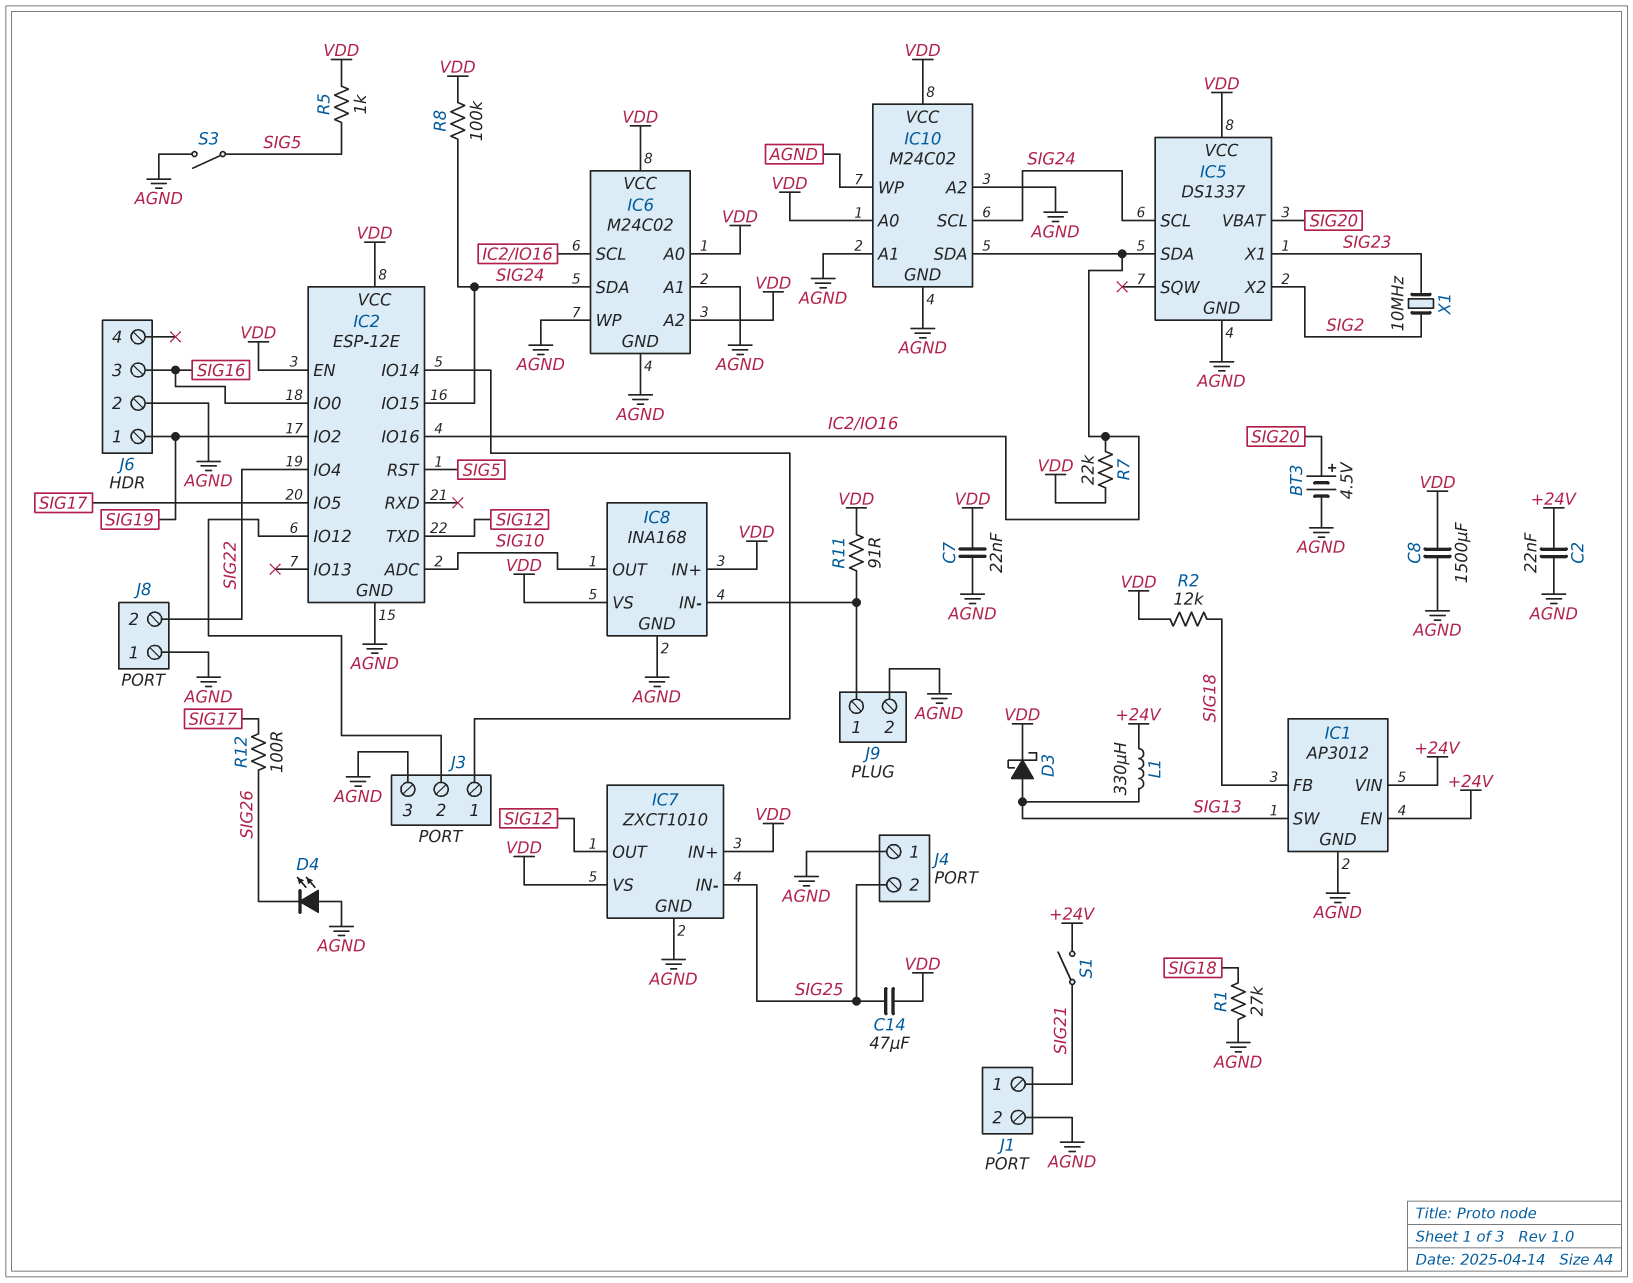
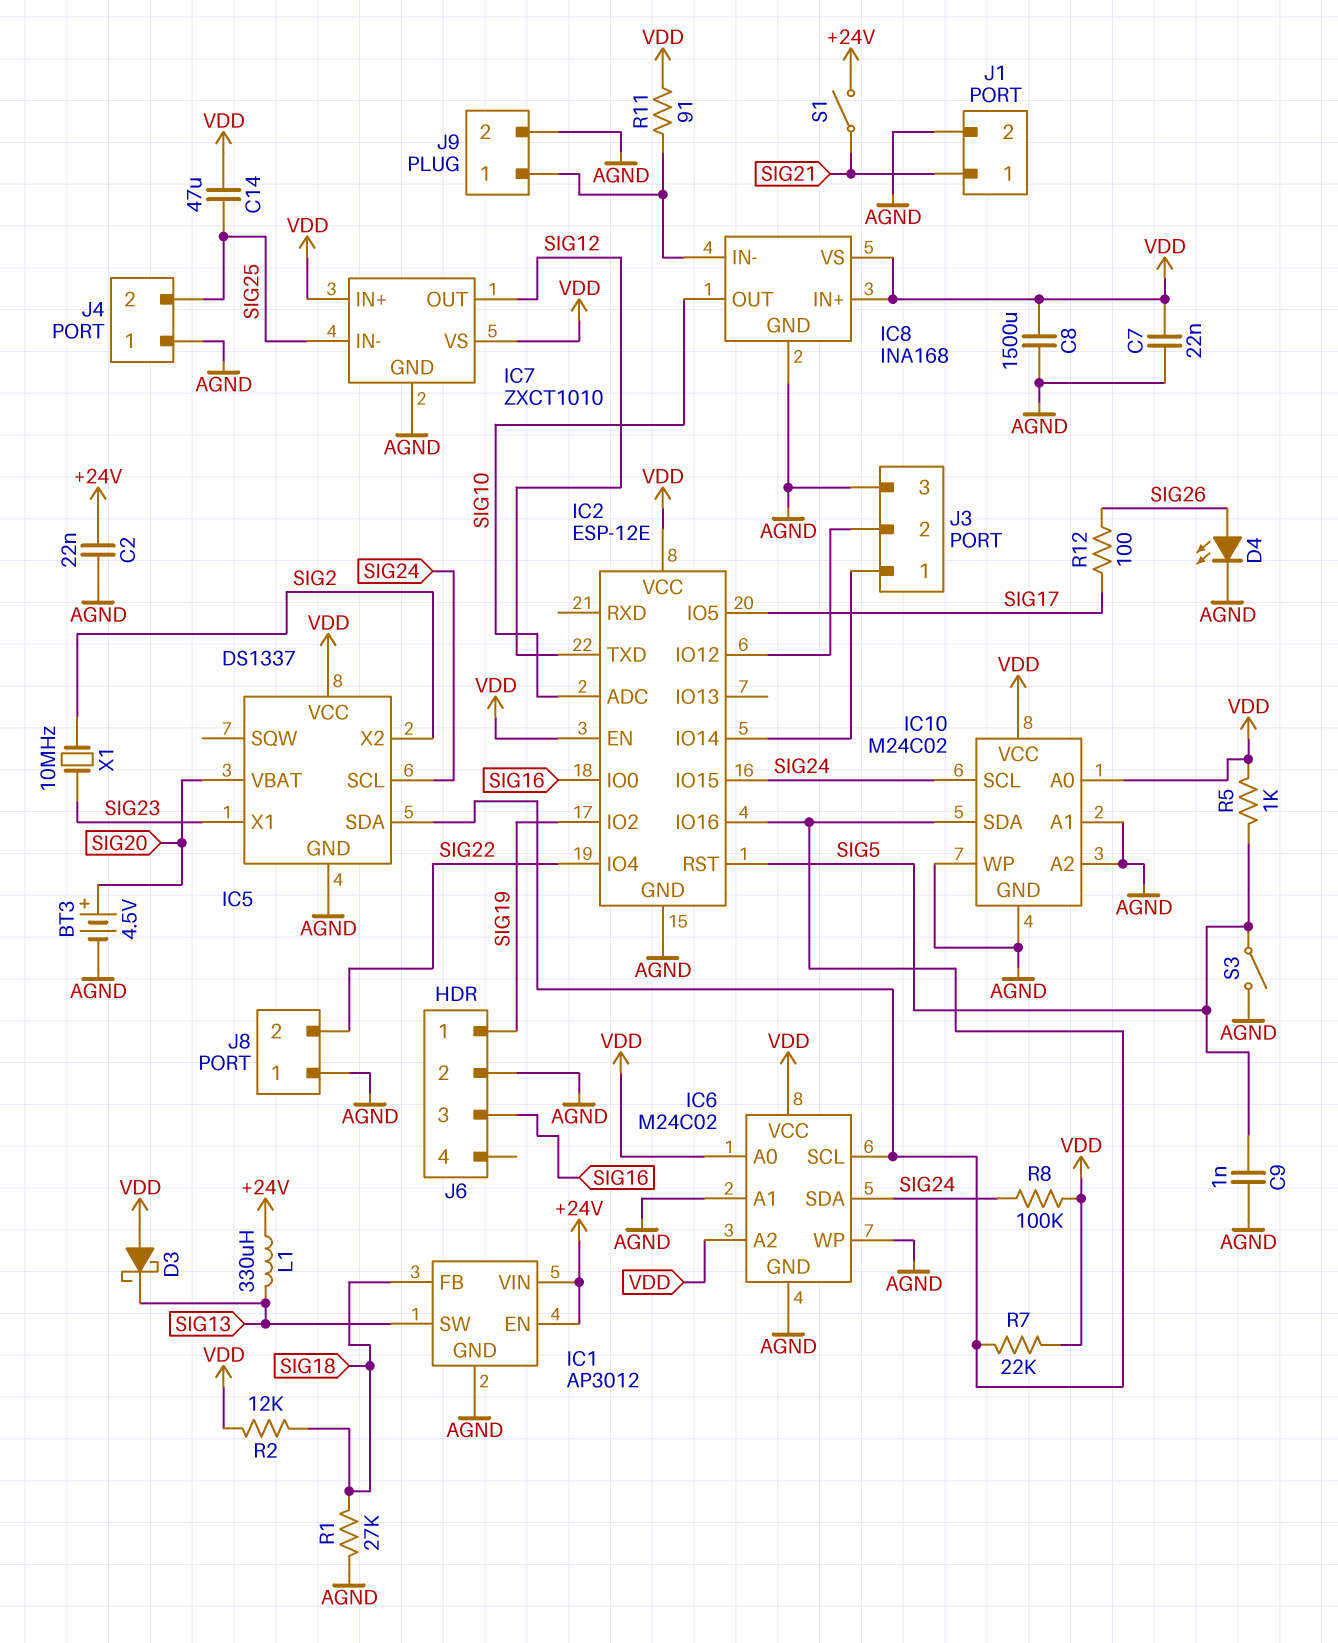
C9: none -> 1nF (AGND, SIG5)
D3: schottky (A SIG13, K VDD) -> schottky (A VDD, K SIG13)
D4: LED (A AGND, K SIG26) -> LED (A SIG26, K AGND)

